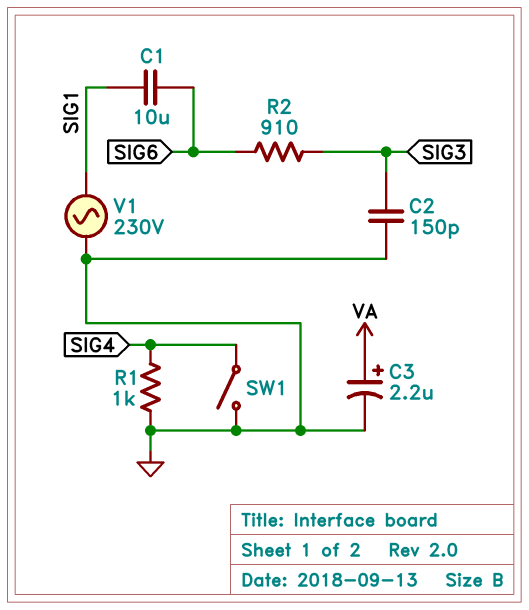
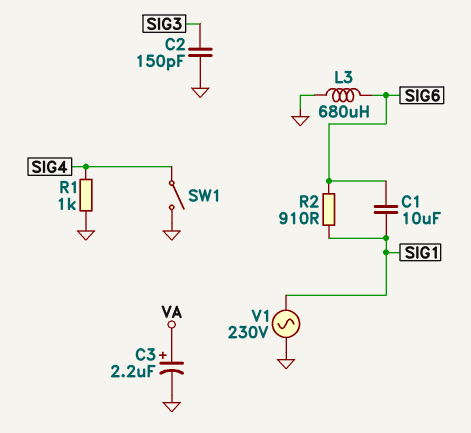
L3: none -> 680uH (GND, SIG6)
R2: 910 (SIG3, SIG6) -> 910 (SIG1, SIG6)

